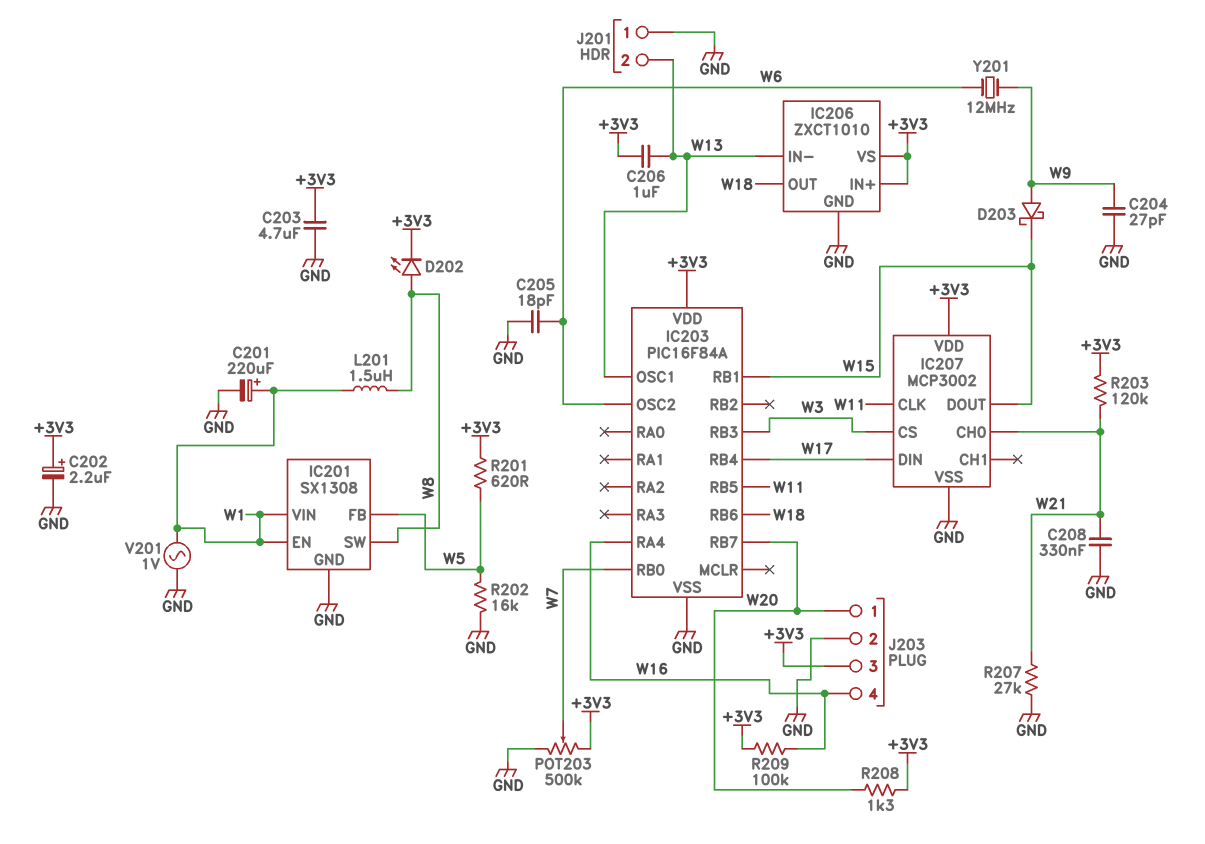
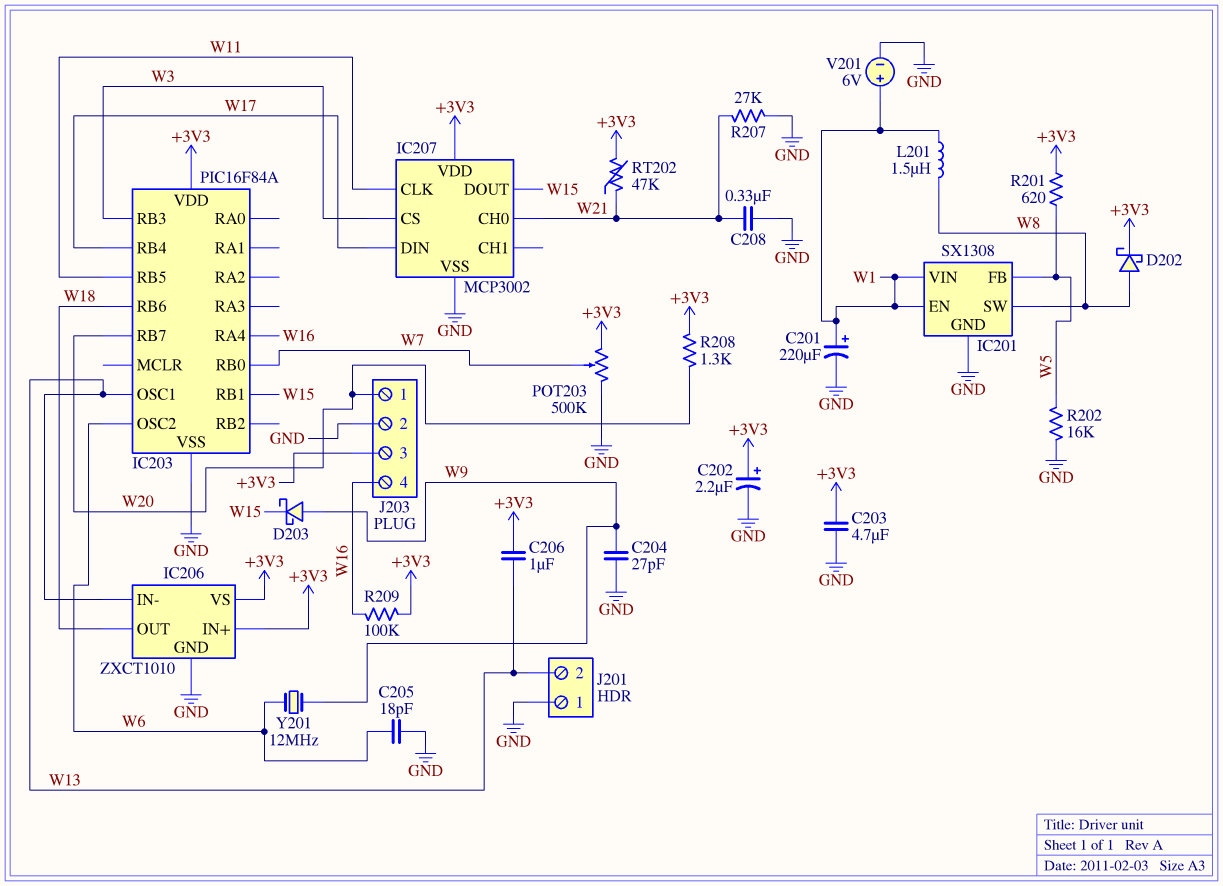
D202: LED (A W8, K +3V3) -> schottky (A W8, K +3V3)
R203: 120k (+3V3, W21) -> none
RT202: none -> 47k (+3V3, W21)
V201: AC 1V (GND, W1) -> 6V (plus W1, minus GND)

